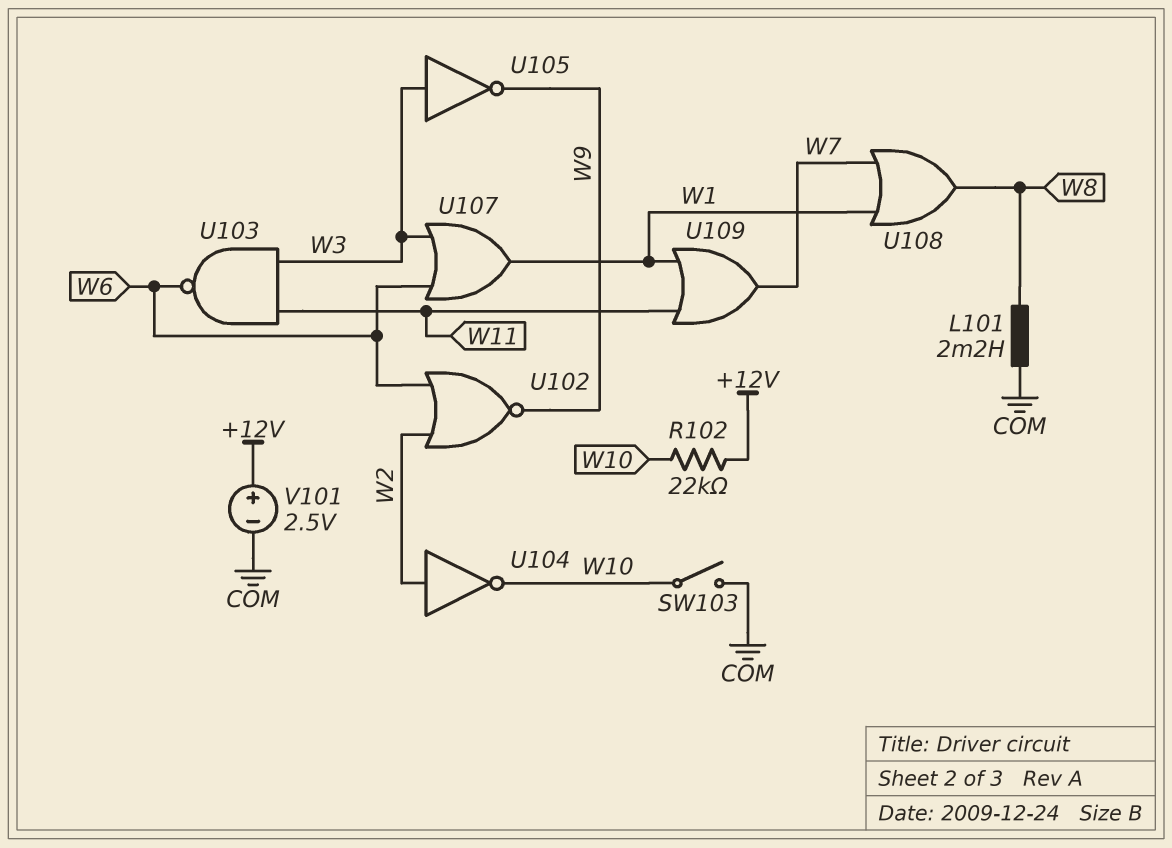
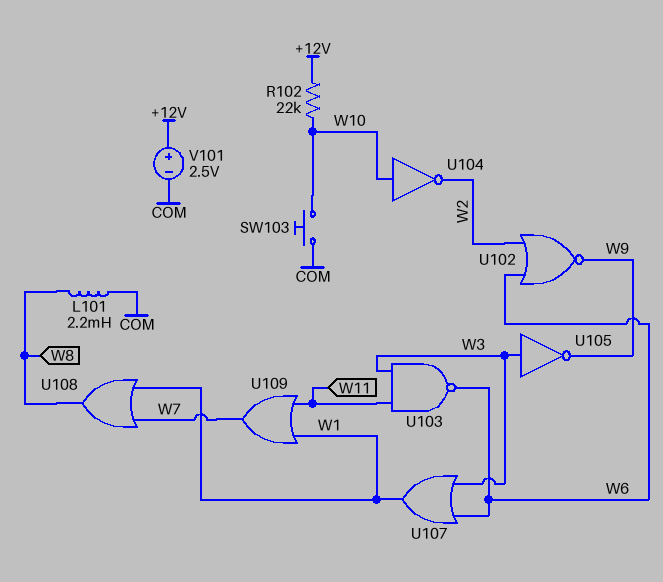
SW103: switch (COM, W10) -> button (COM, W10)
U104: NOT (in W2, out W10) -> NOT (in W10, out W2)

